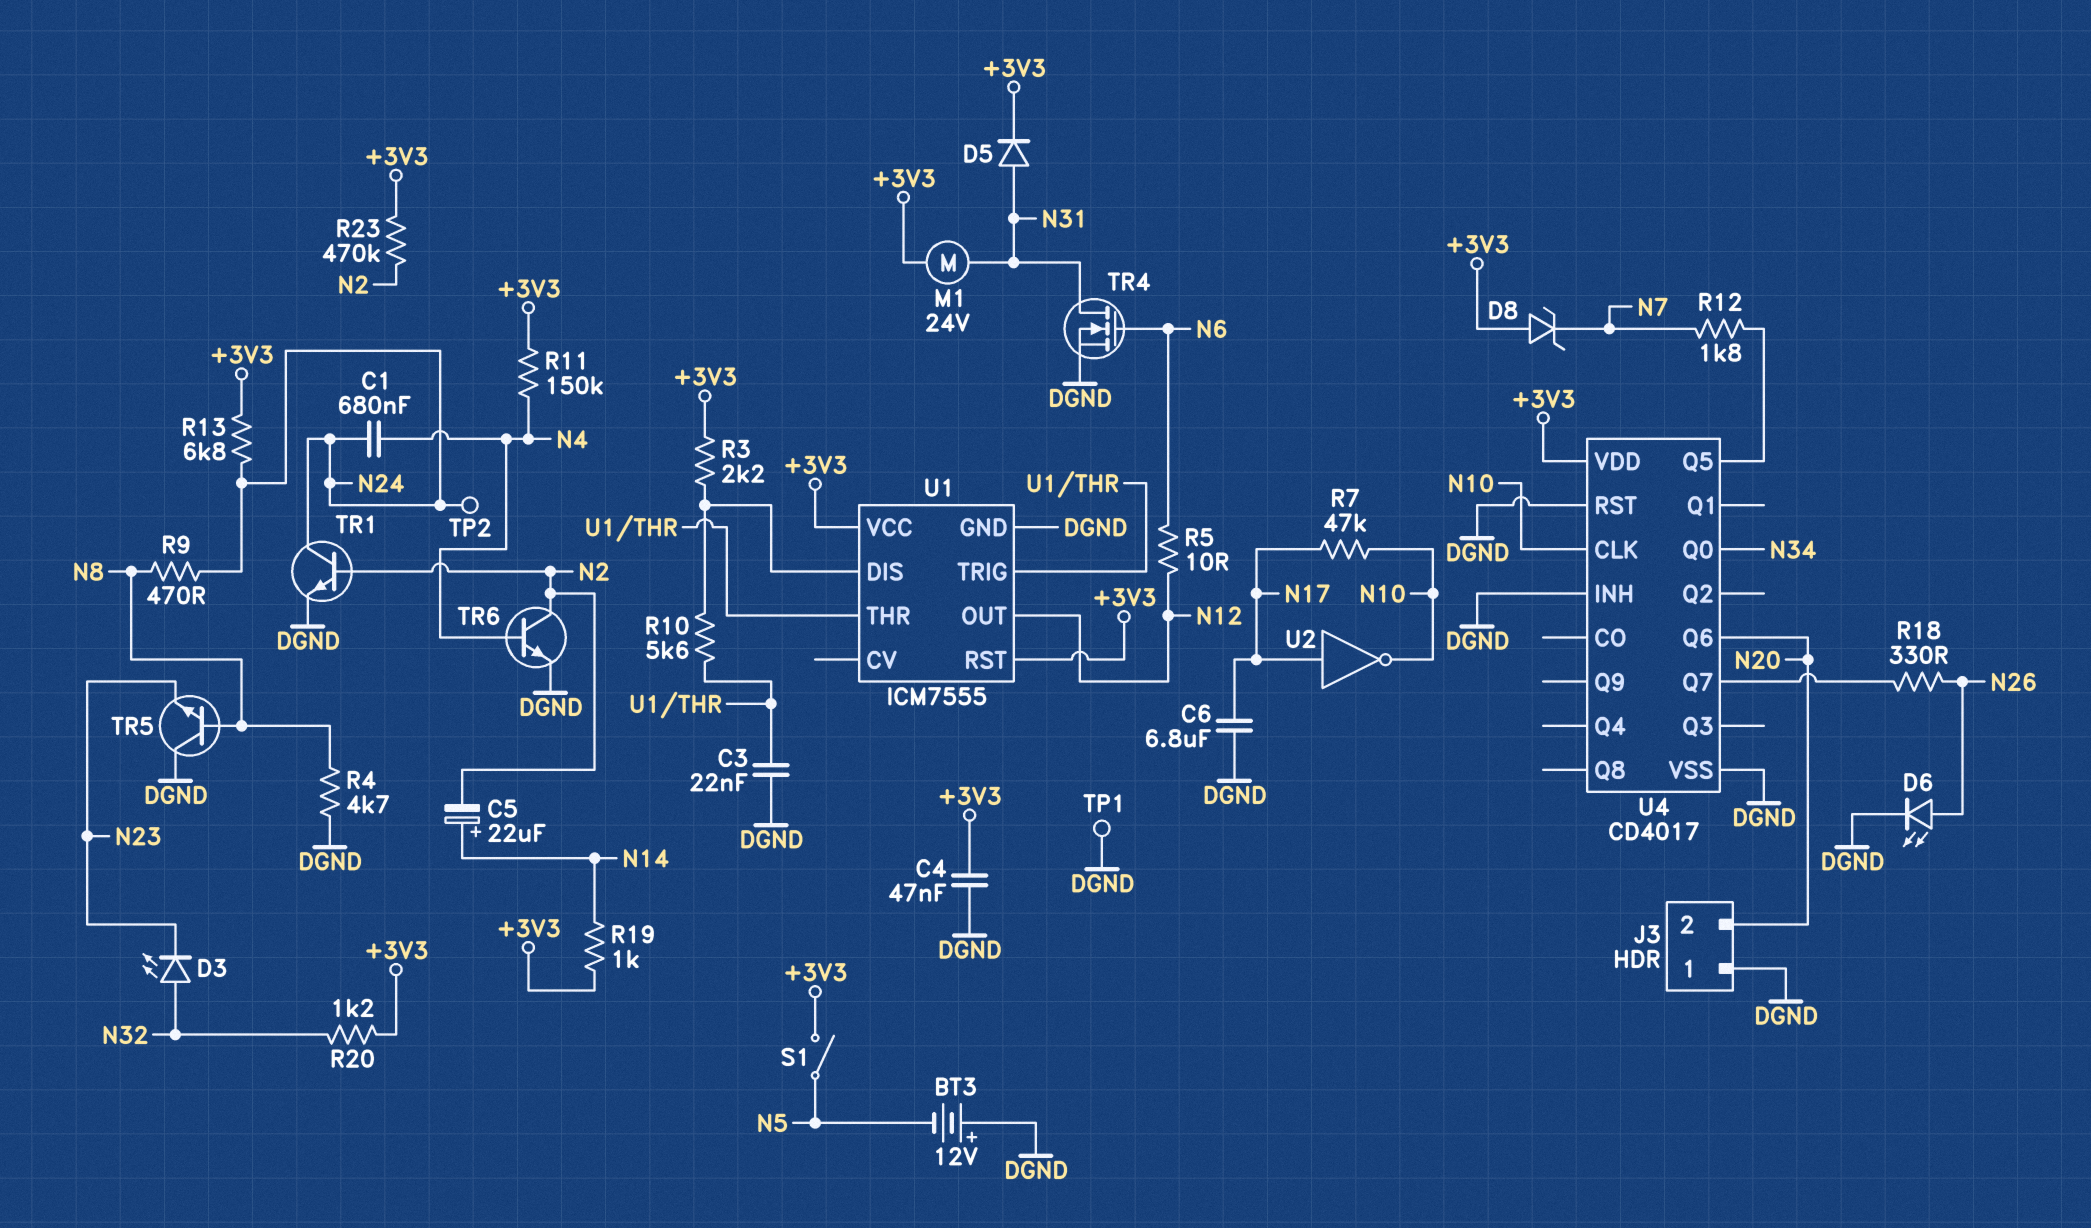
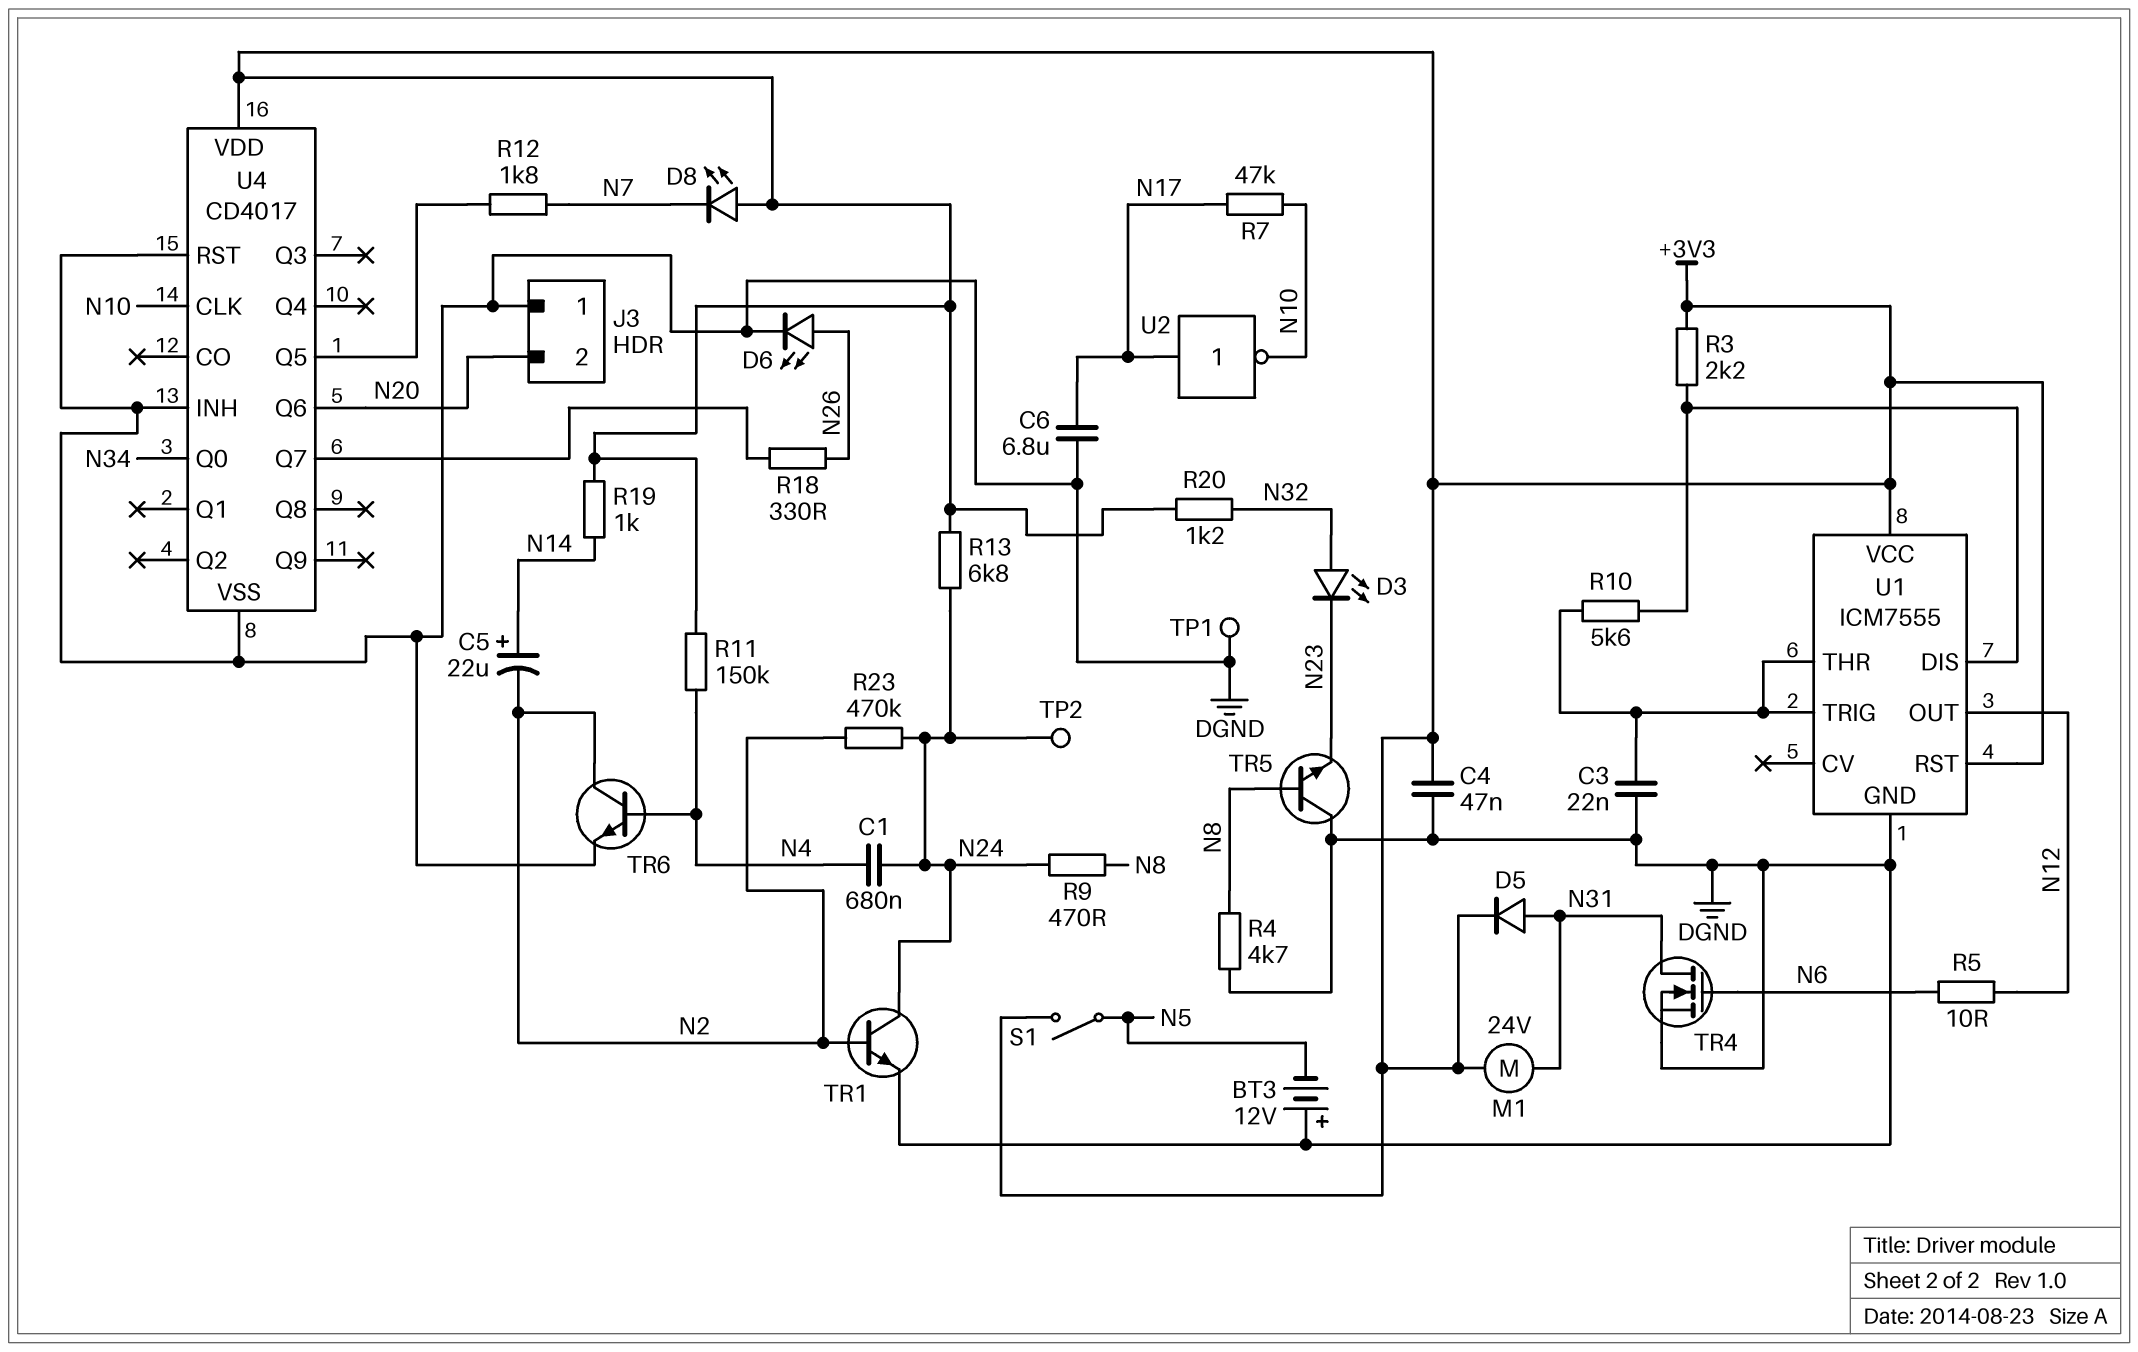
D8: zener (A +3V3, K N7) -> LED (A +3V3, K N7)
R23: 470k (+3V3, N2) -> 470k (N2, N24)

